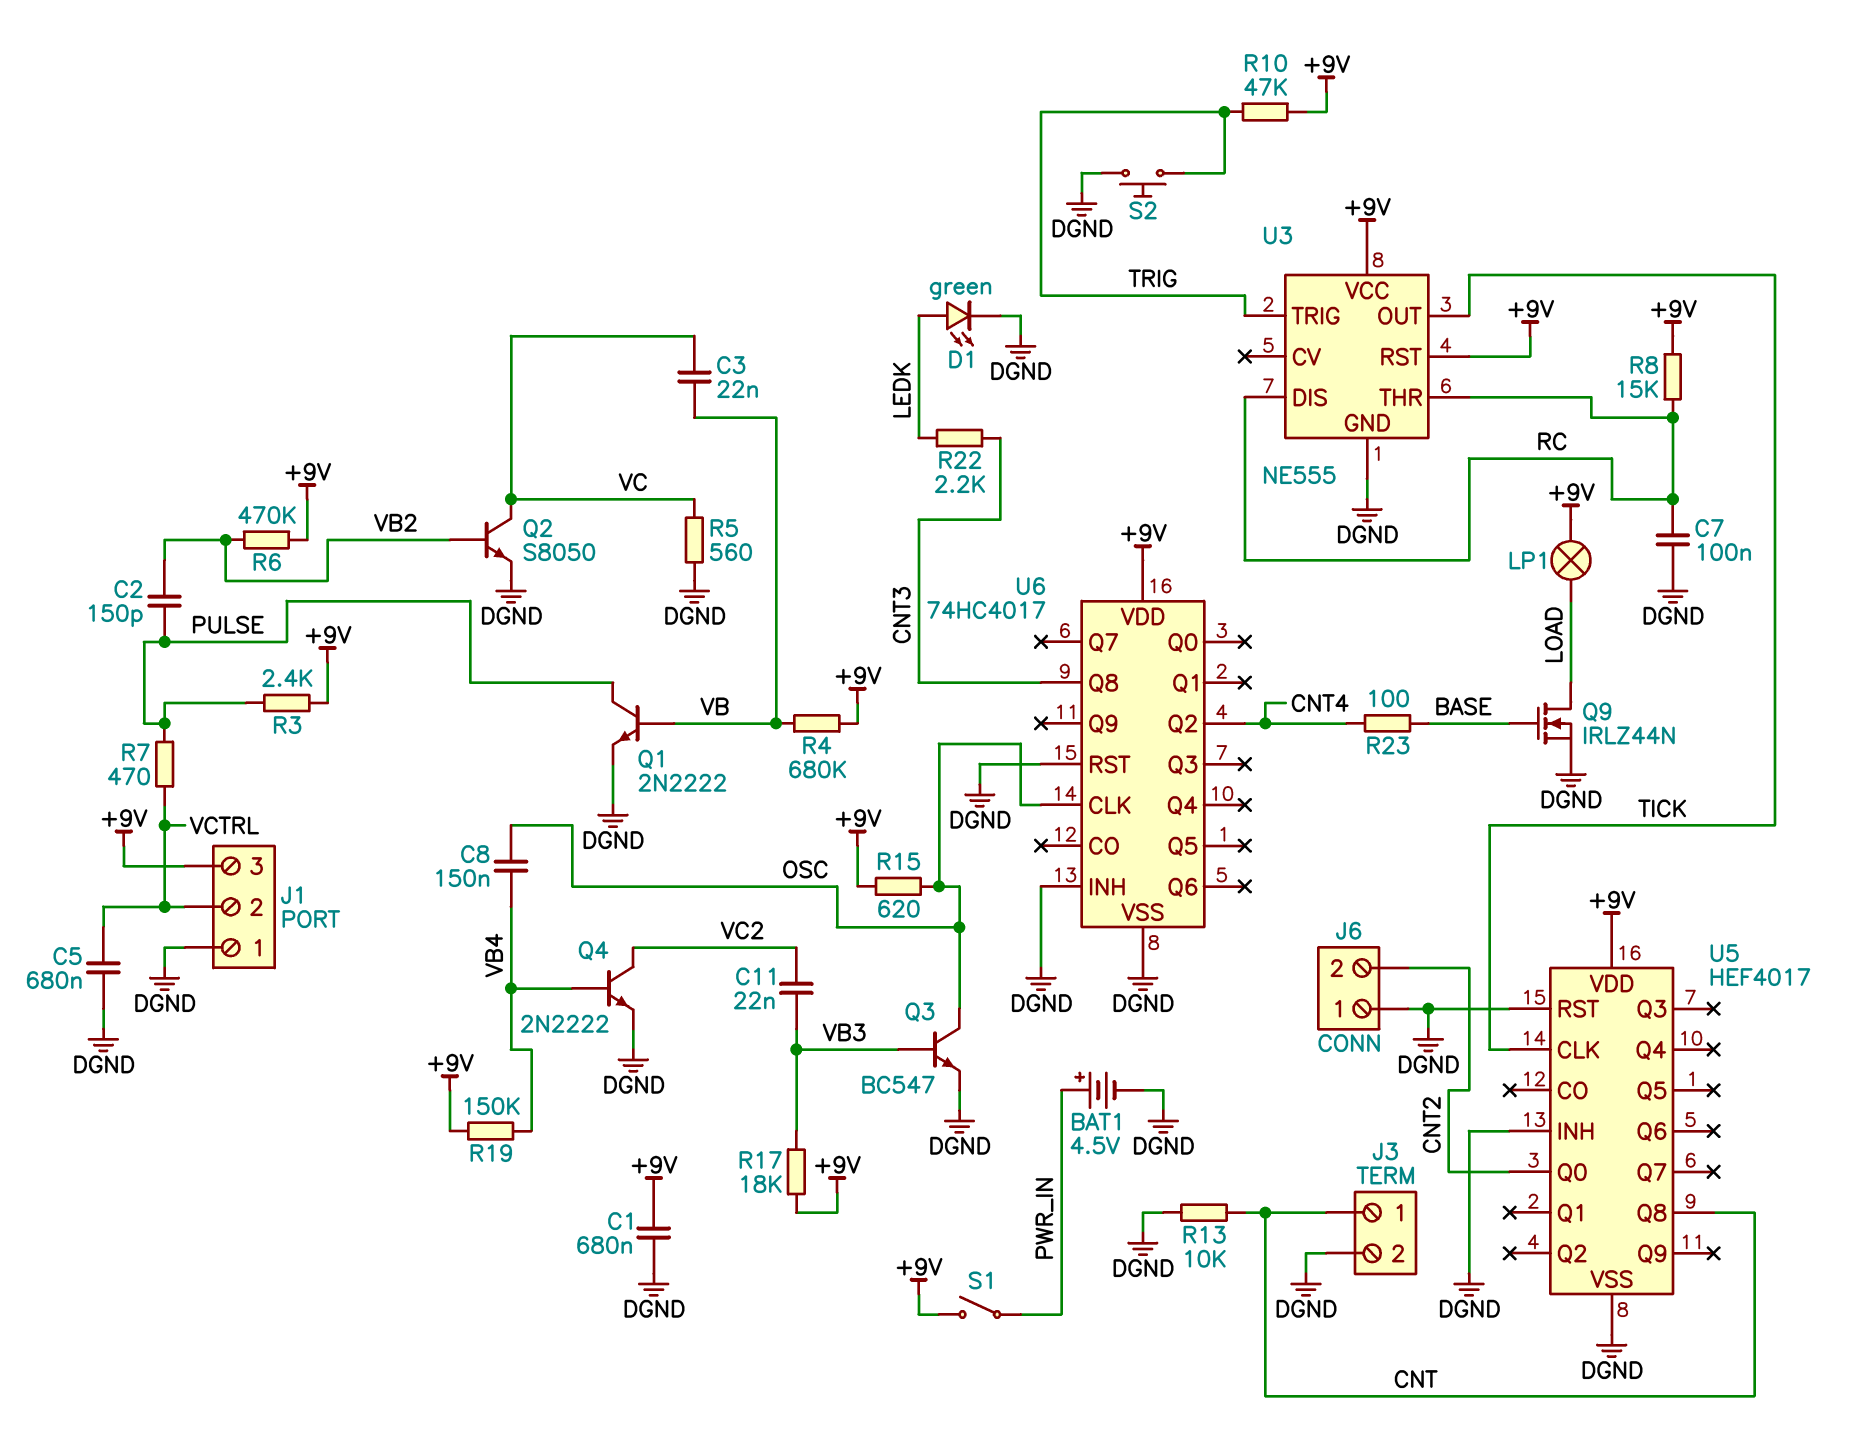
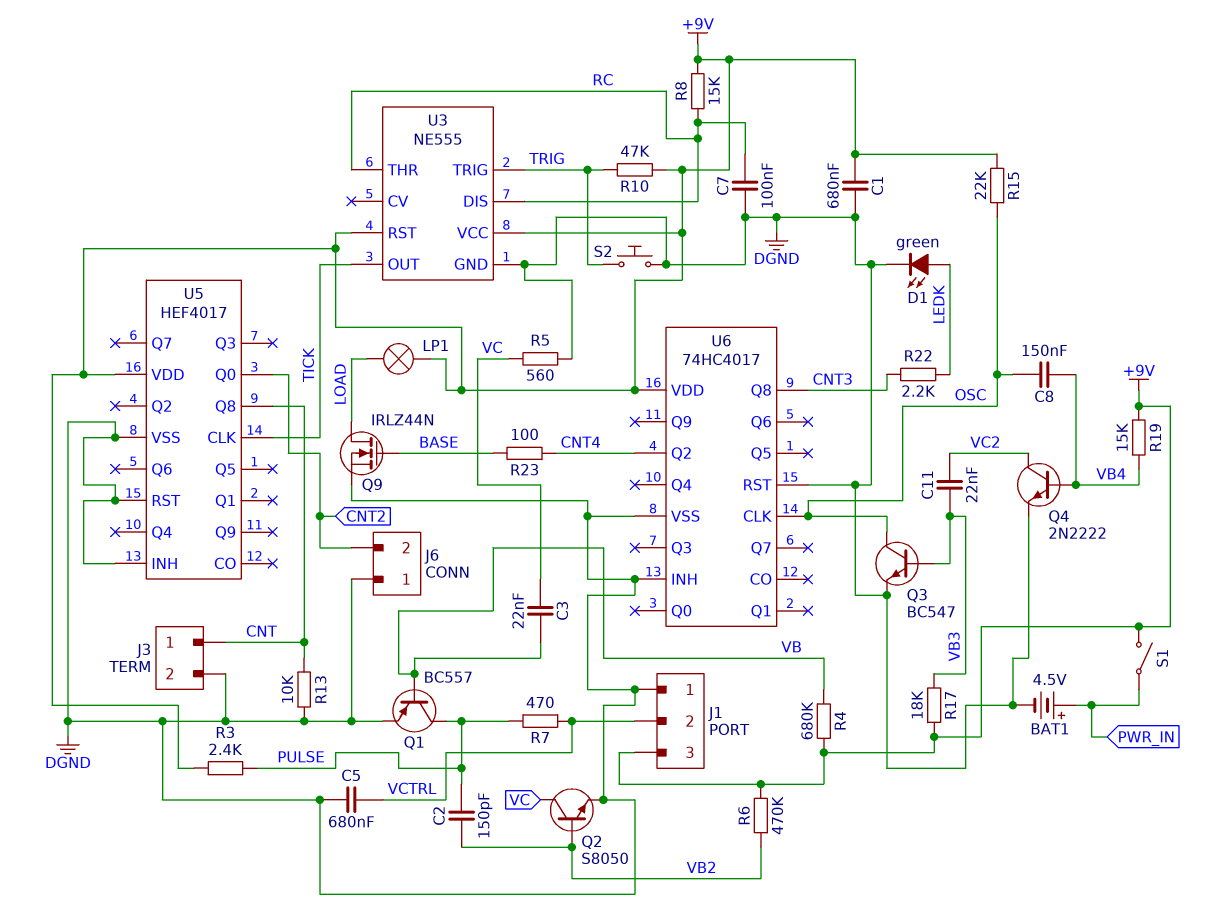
Q1: NPN 2N2222 (B VB, C PULSE, E DGND) -> PNP BC557 (B VB, C PULSE, E DGND)
R15: 620 (+9V, OSC) -> 22k (+9V, OSC)
R19: 150k (+9V, VB4) -> 15k (+9V, VB4)

